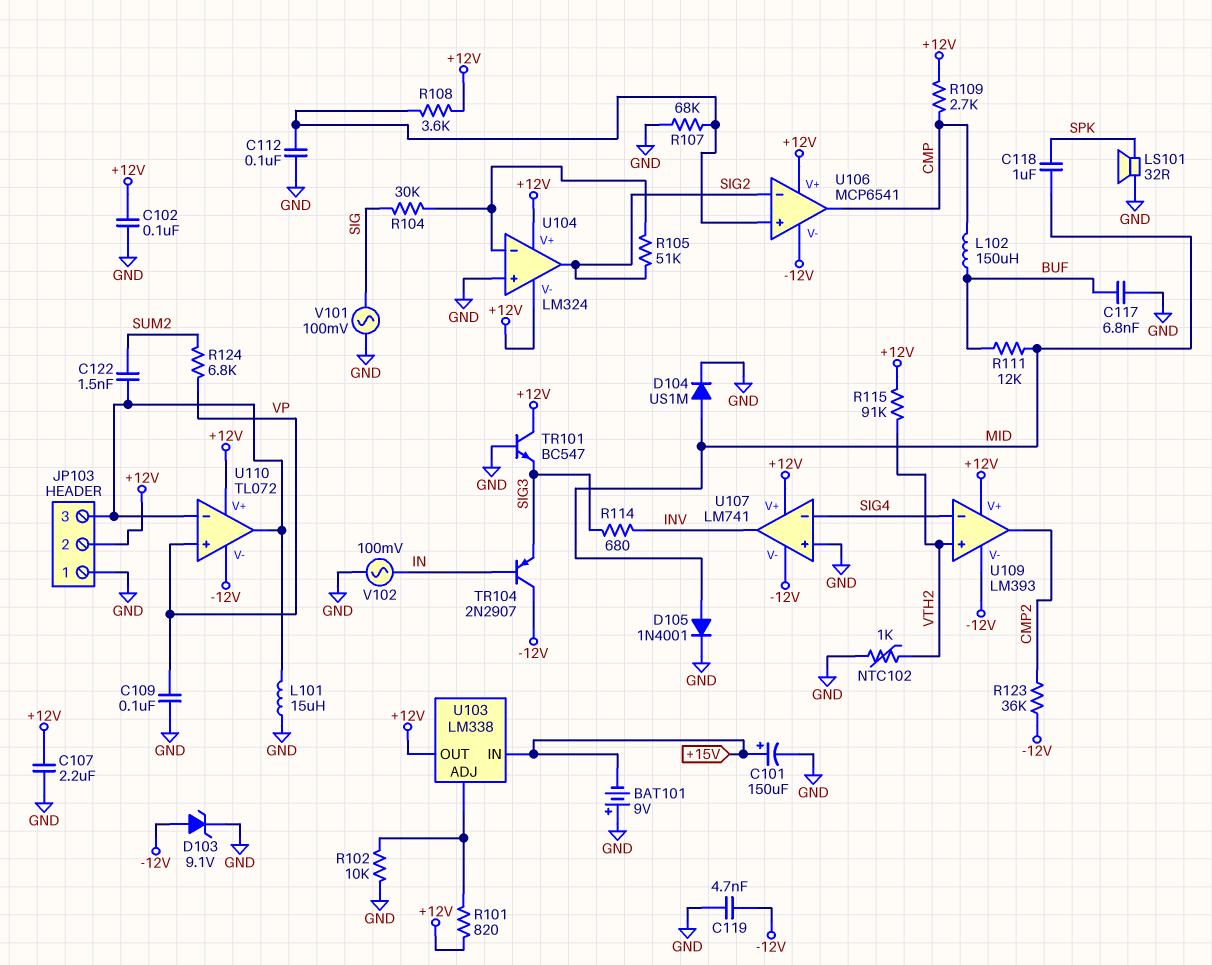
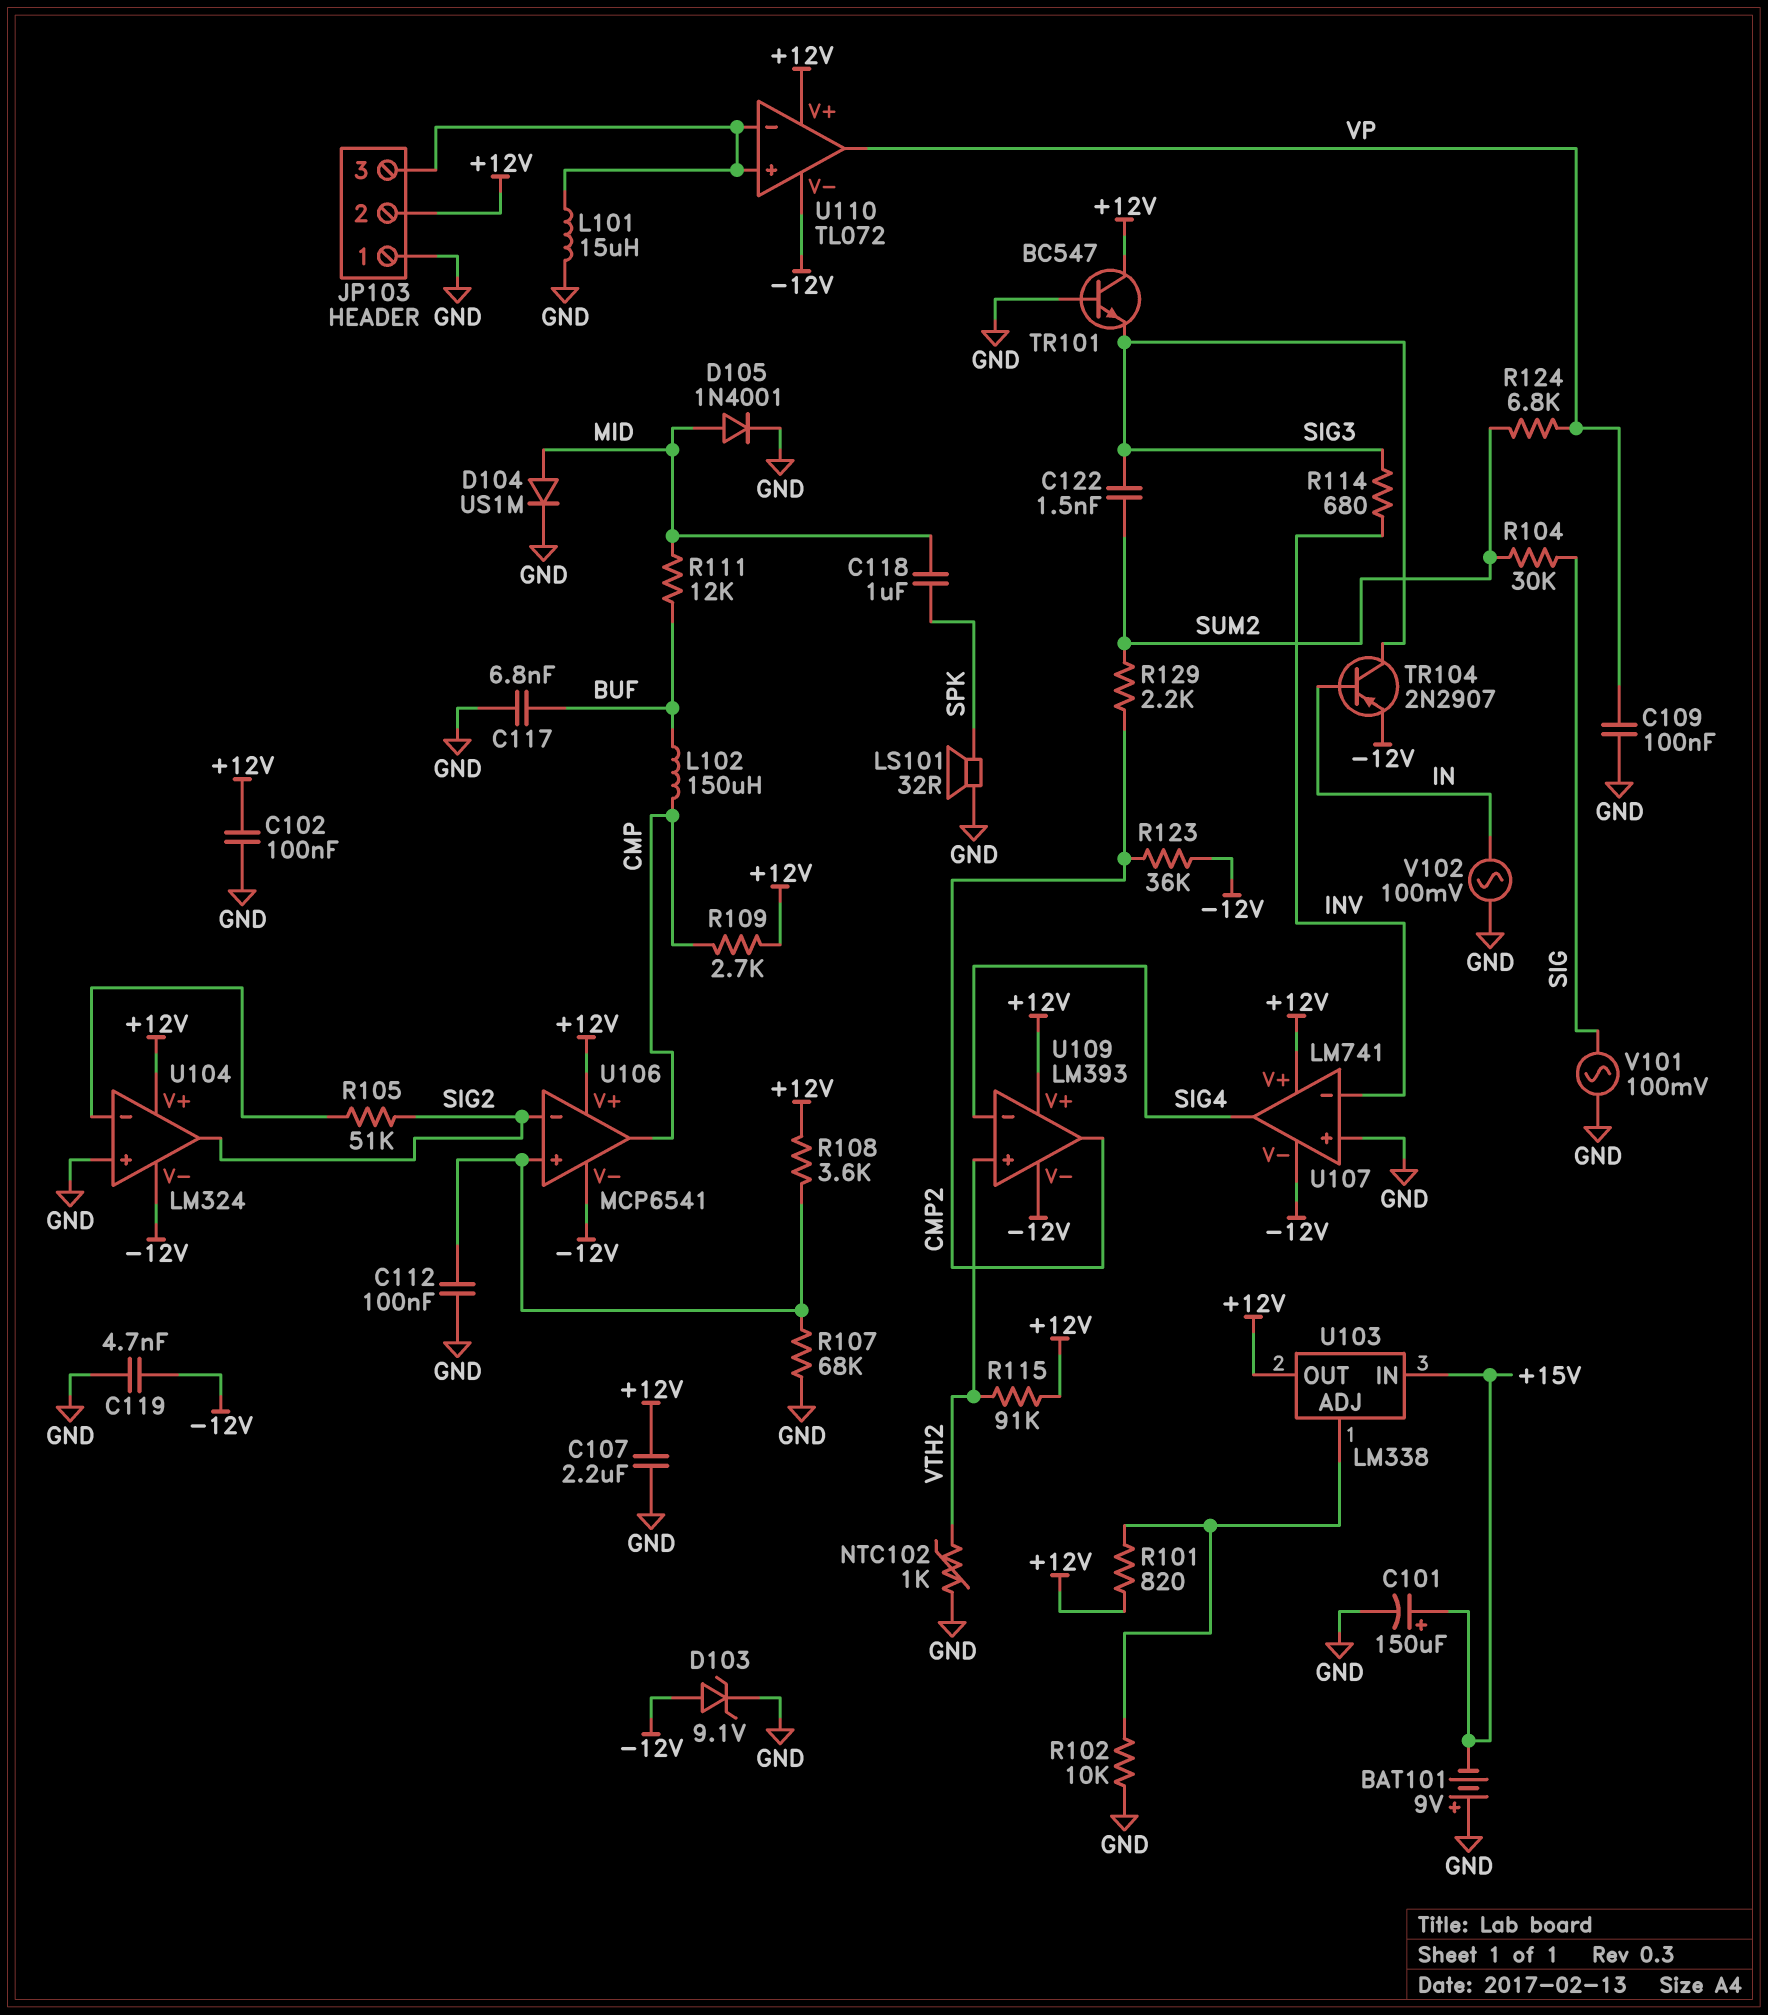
C122: 1.5nF (JP103/3, SUM2) -> 1.5nF (SIG3, SUM2)
R104: 30k (SIG, U104/in-) -> 30k (SIG, SUM2)
R129: none -> 2.2k (CMP2, SUM2)
TR104: PNP 2N2907 (B IN, C -12V, E SIG3) -> PNP 2N2907 (B IN, C SIG3, E -12V)
U104 pin V-: +12V -> -12V
U107 pin in-: SIG4 -> INV
U107 pin out: INV -> SIG4
U110 pin in+: VP -> JP103/3
U110 pin out: JP103/3 -> VP

